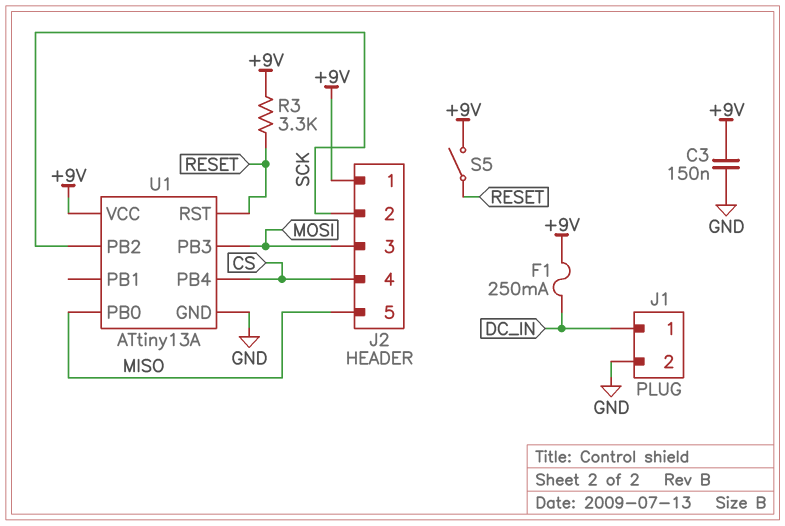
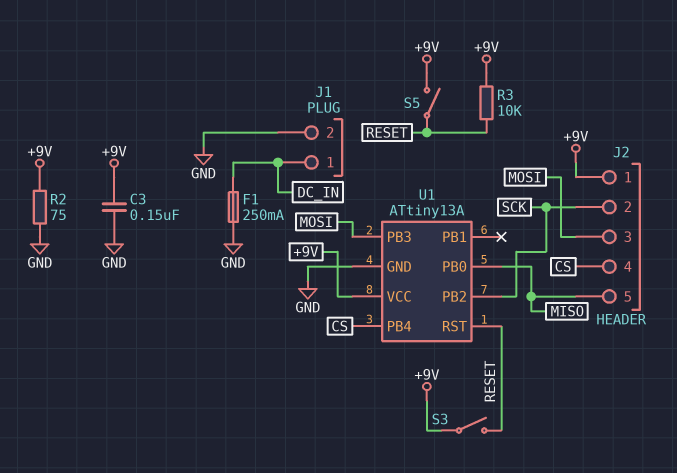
F1: 250mA (+9V, DC_IN) -> 250mA (DC_IN, GND)
R2: none -> 75 (+9V, GND)
R3: 3.3k (+9V, RESET) -> 10k (+9V, RESET)
S3: none -> switch (+9V, RESET)

